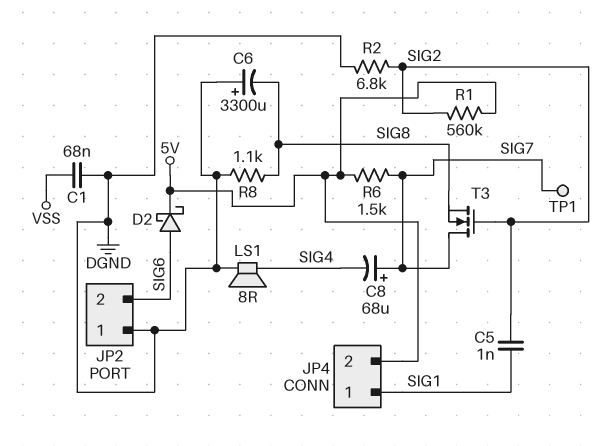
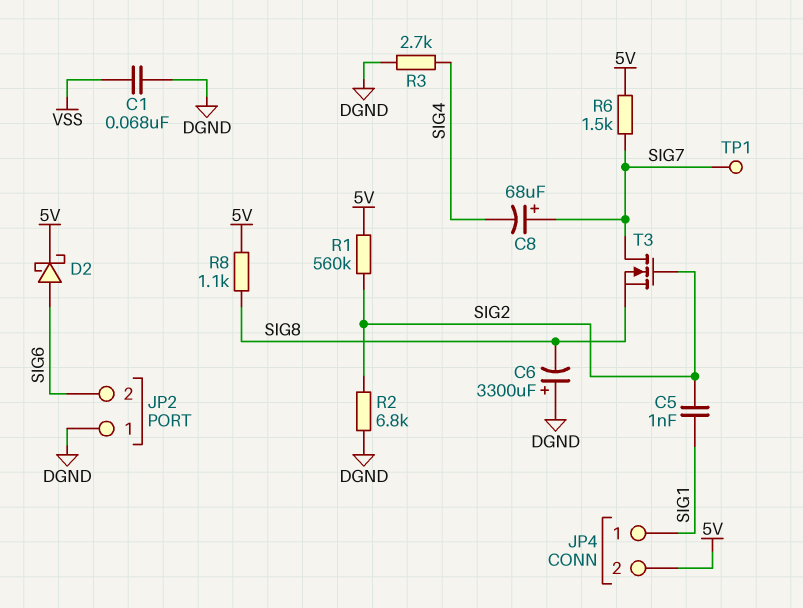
LS1: speaker 8R (DGND, SIG4) -> none
R3: none -> 2.7k (DGND, SIG4)
R8: 1.1k (DGND, SIG8) -> 1.1k (5V, SIG8)

